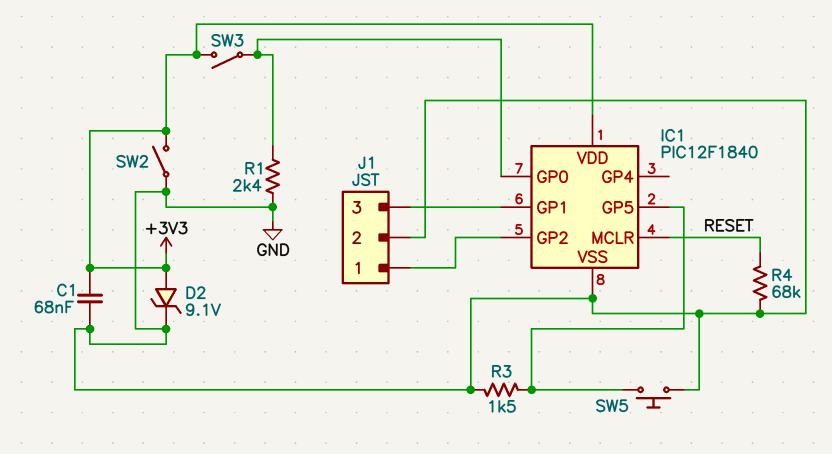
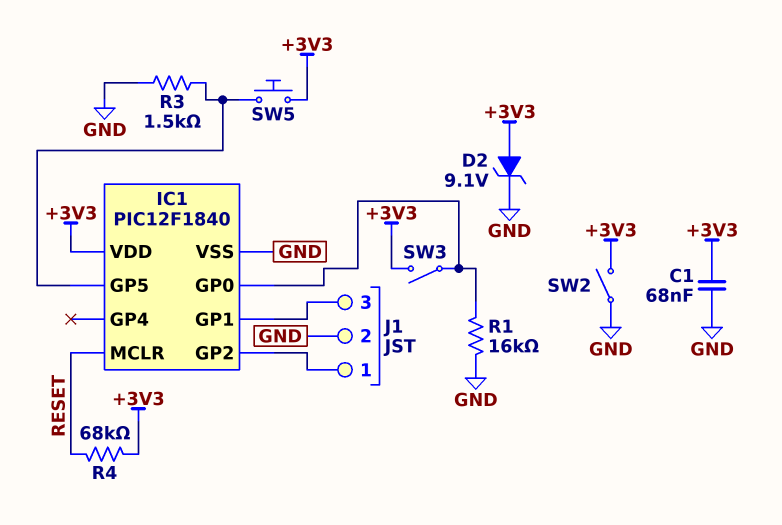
R1: 2.4k (GND, IC1/GP0) -> 16k (GND, IC1/GP0)
R4: 68k (GND, RESET) -> 68k (+3V3, RESET)
SW5: button (GND, IC1/GP5) -> button (+3V3, IC1/GP5)

